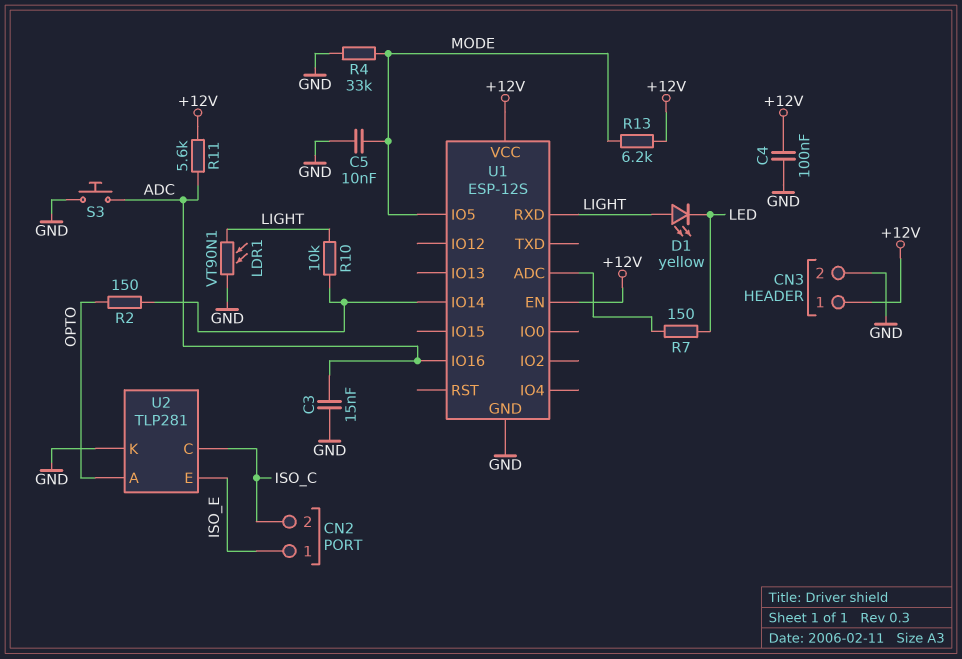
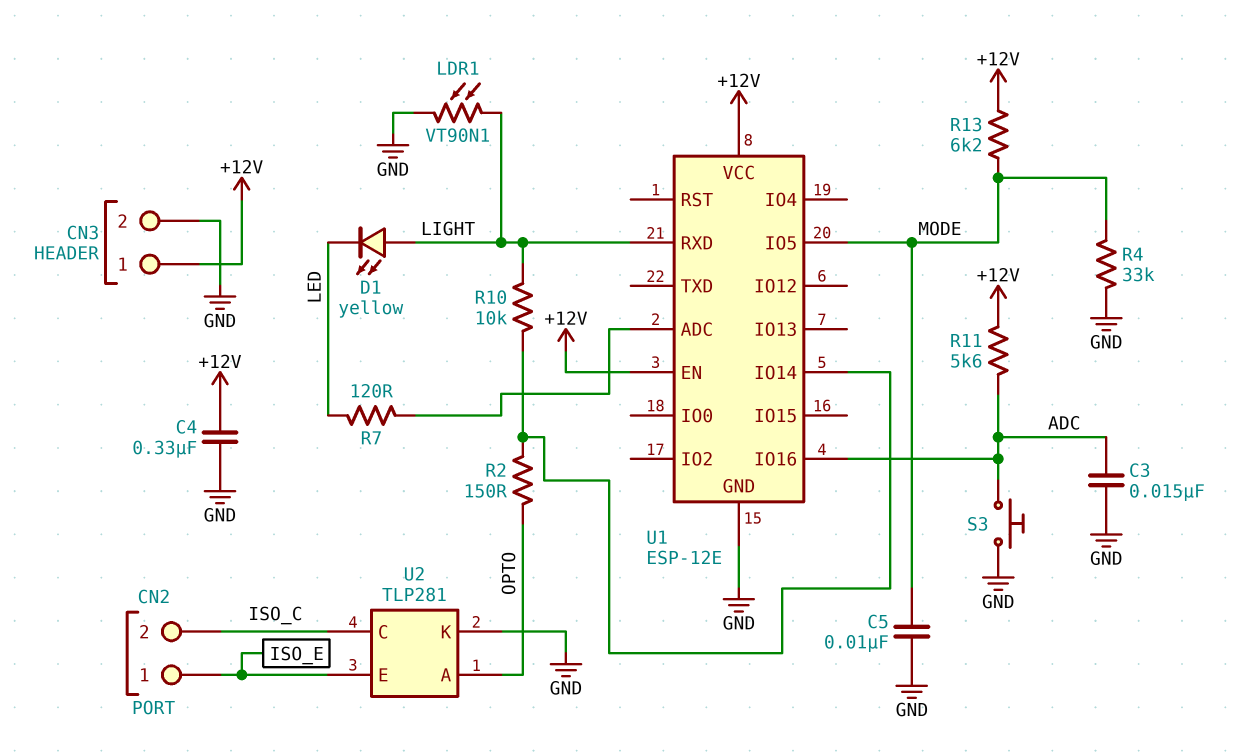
C4: 100nF (+12V, GND) -> 330nF (+12V, GND)
R7: 150 (LED, U1/ADC) -> 120 (LED, U1/ADC)
U1: ESP-12S -> ESP-12E

